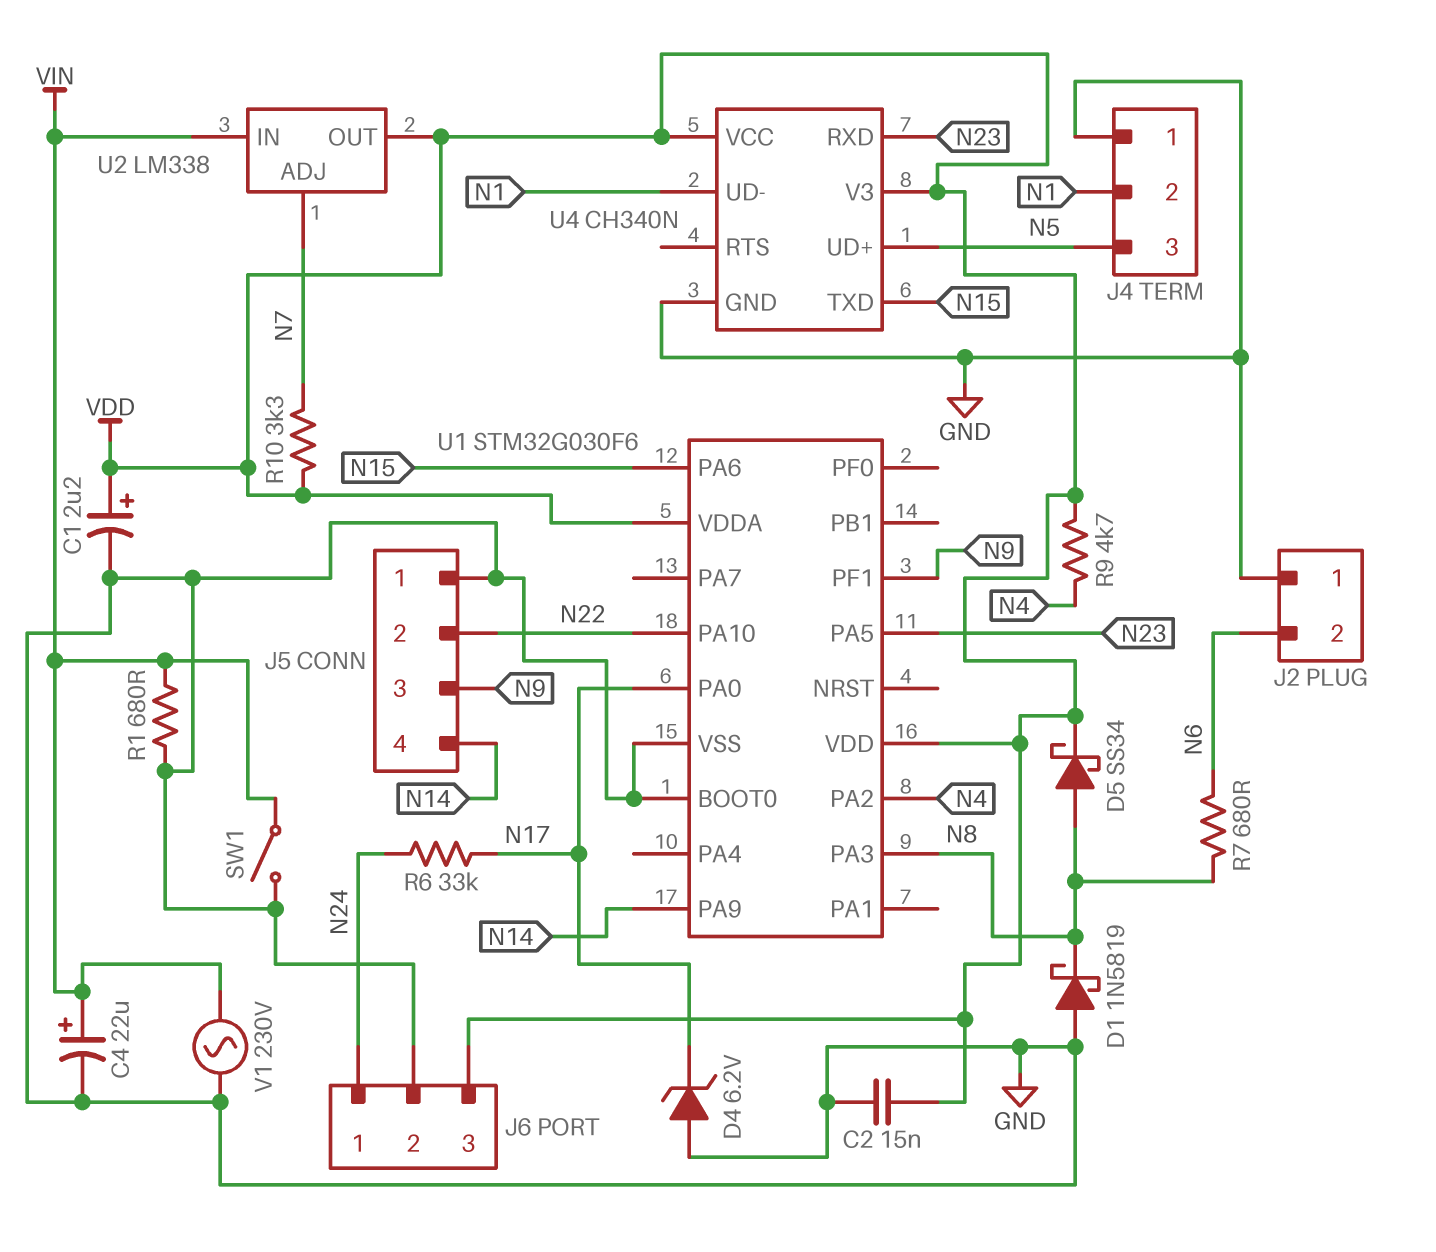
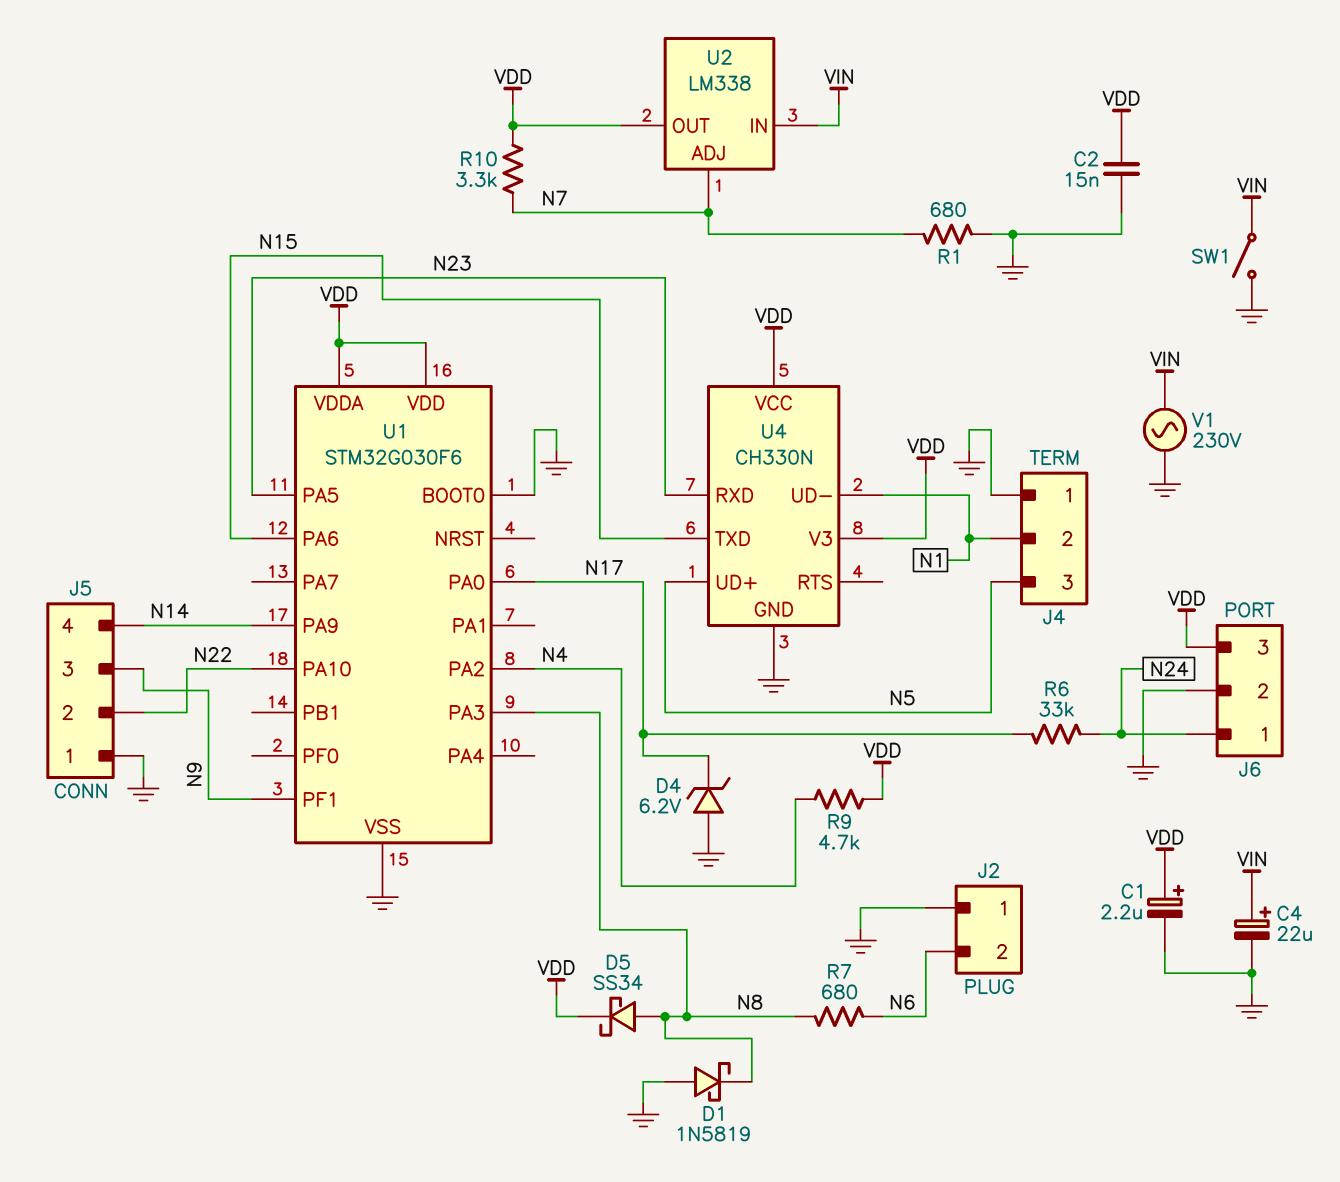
R1: 680 (GND, VIN) -> 680 (GND, N7)
U4: CH340N -> CH330N

